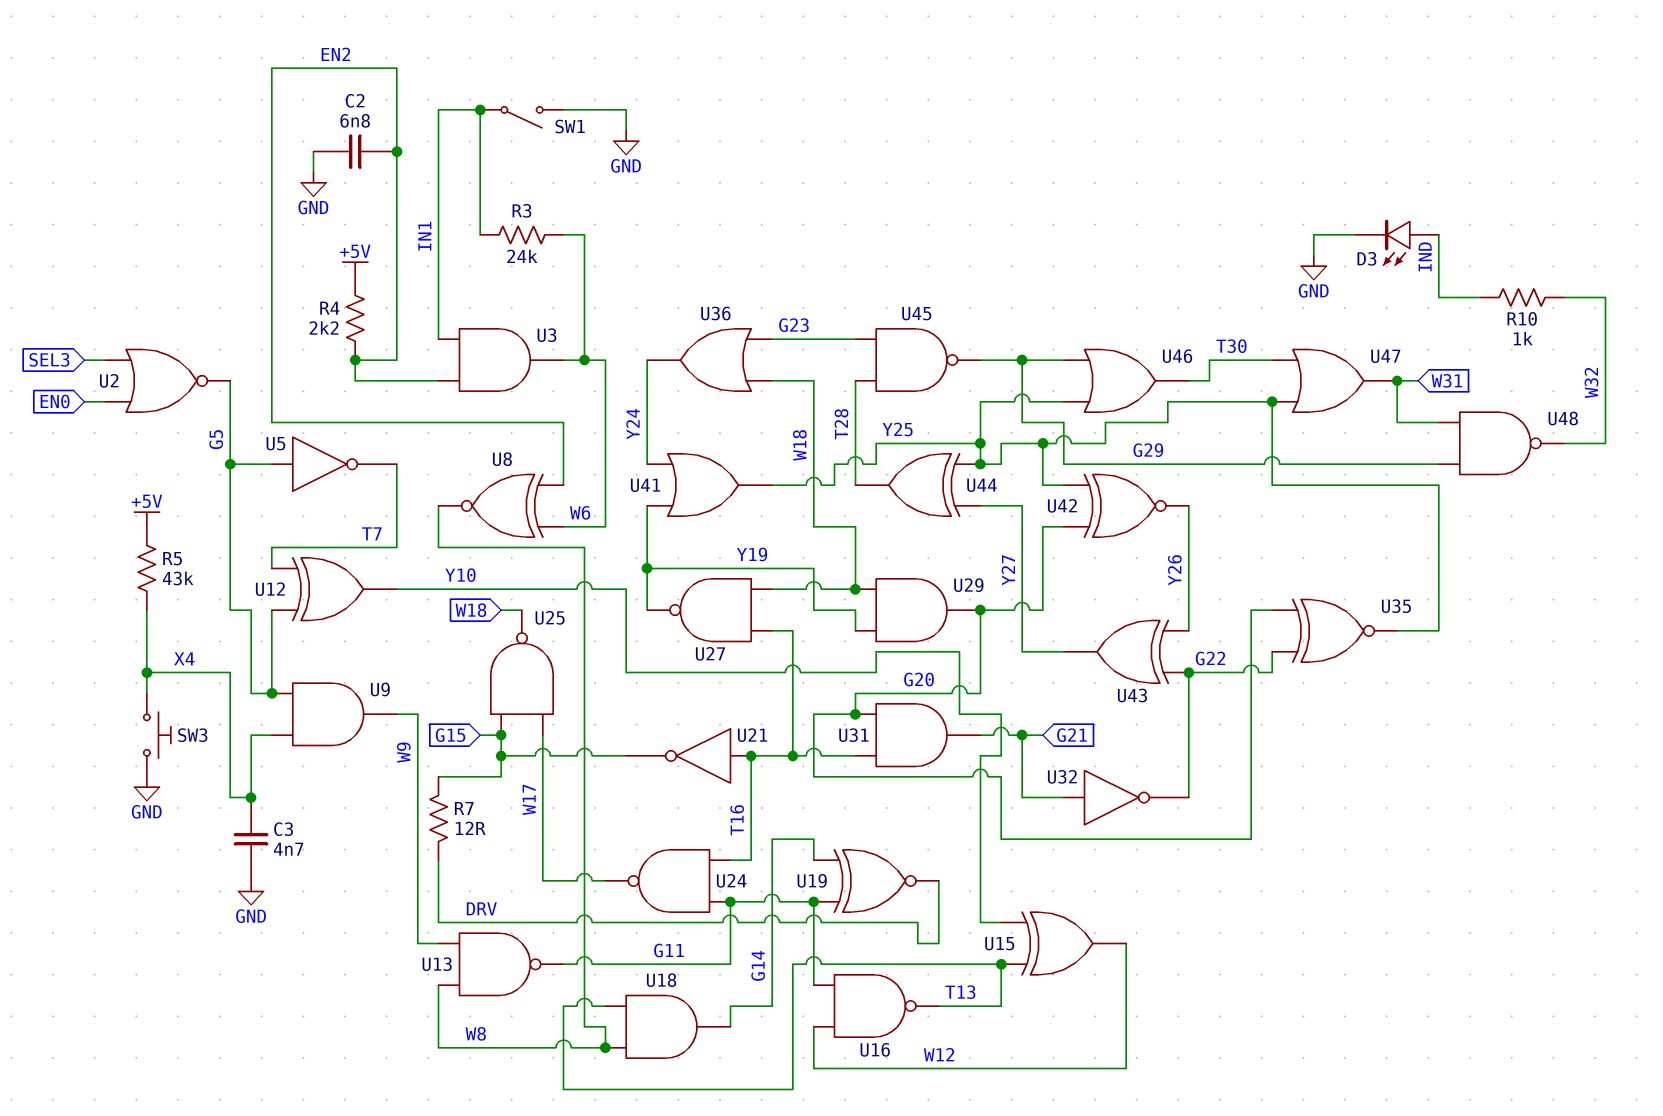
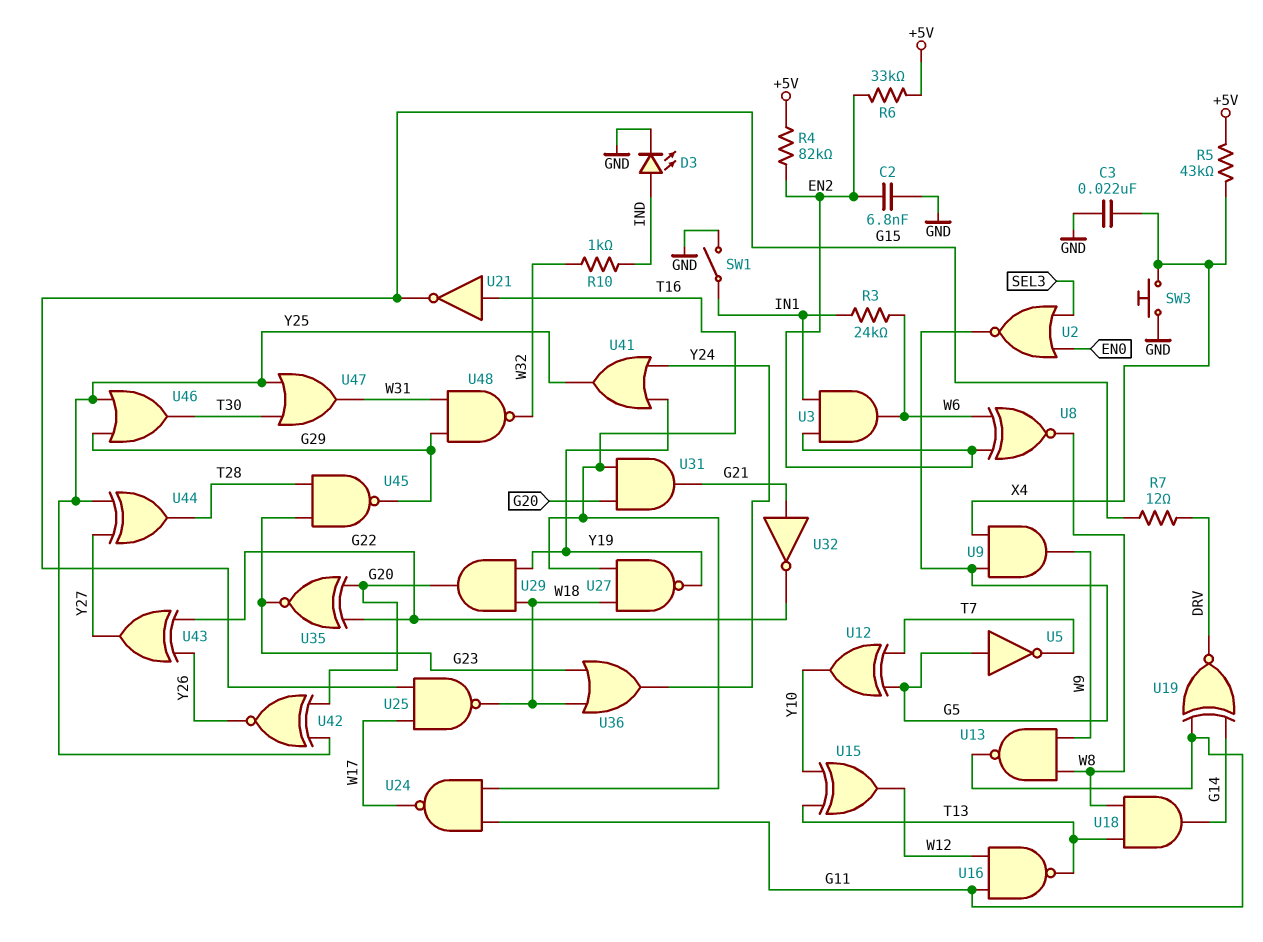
C3: 4.7nF (GND, X4) -> 22nF (GND, X4)
R4: 2.2k (+5V, EN2) -> 82k (+5V, EN2)
R6: none -> 33k (+5V, EN2)
U35: XNOR (in G20, in G22, out Y25) -> XNOR (in G20, in G22, out G23)

